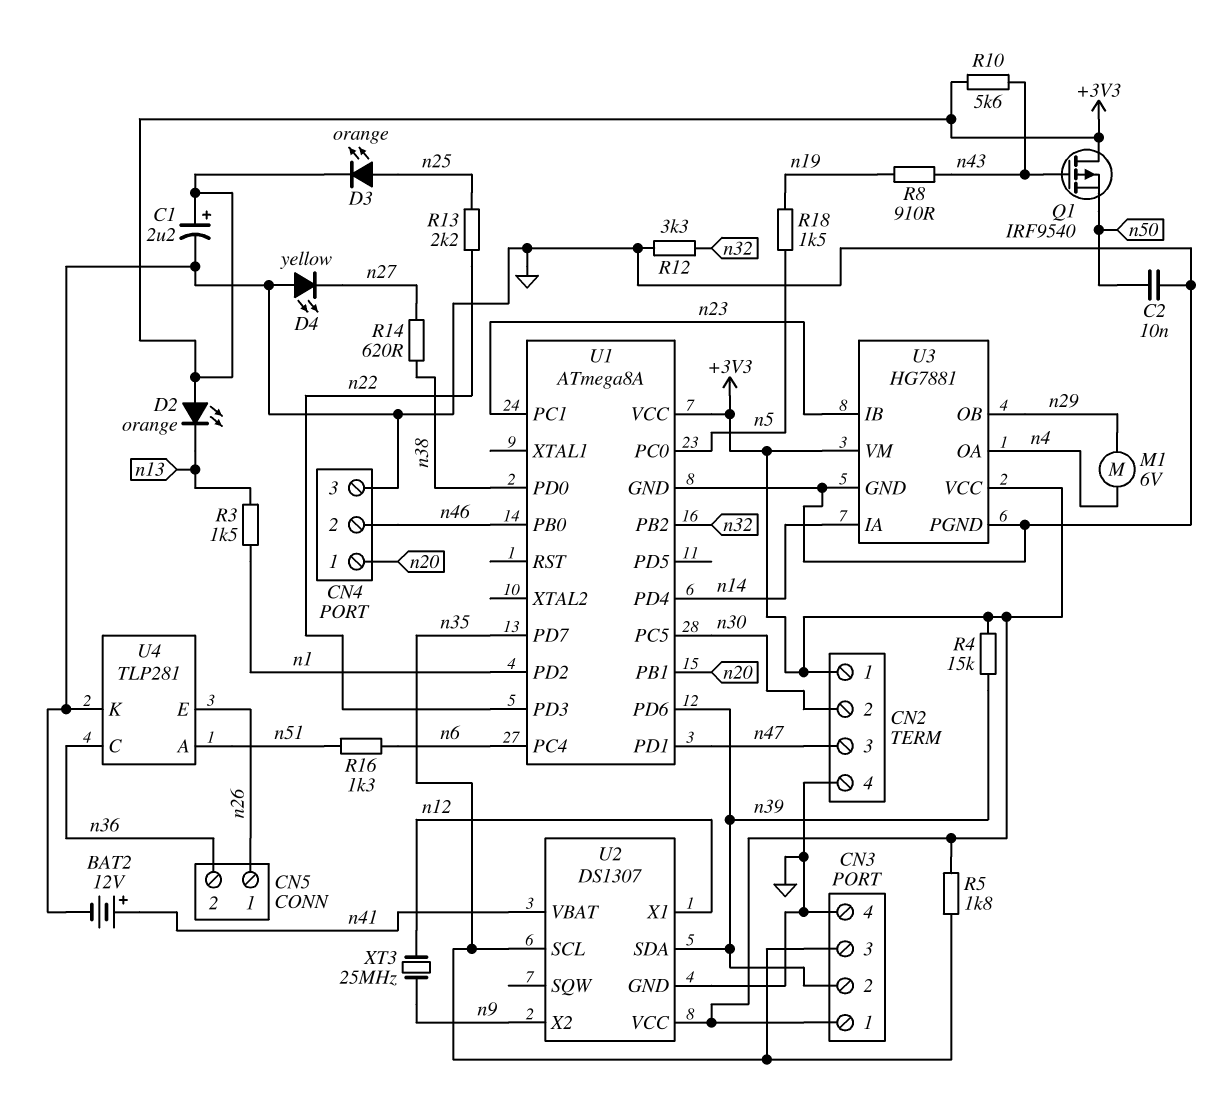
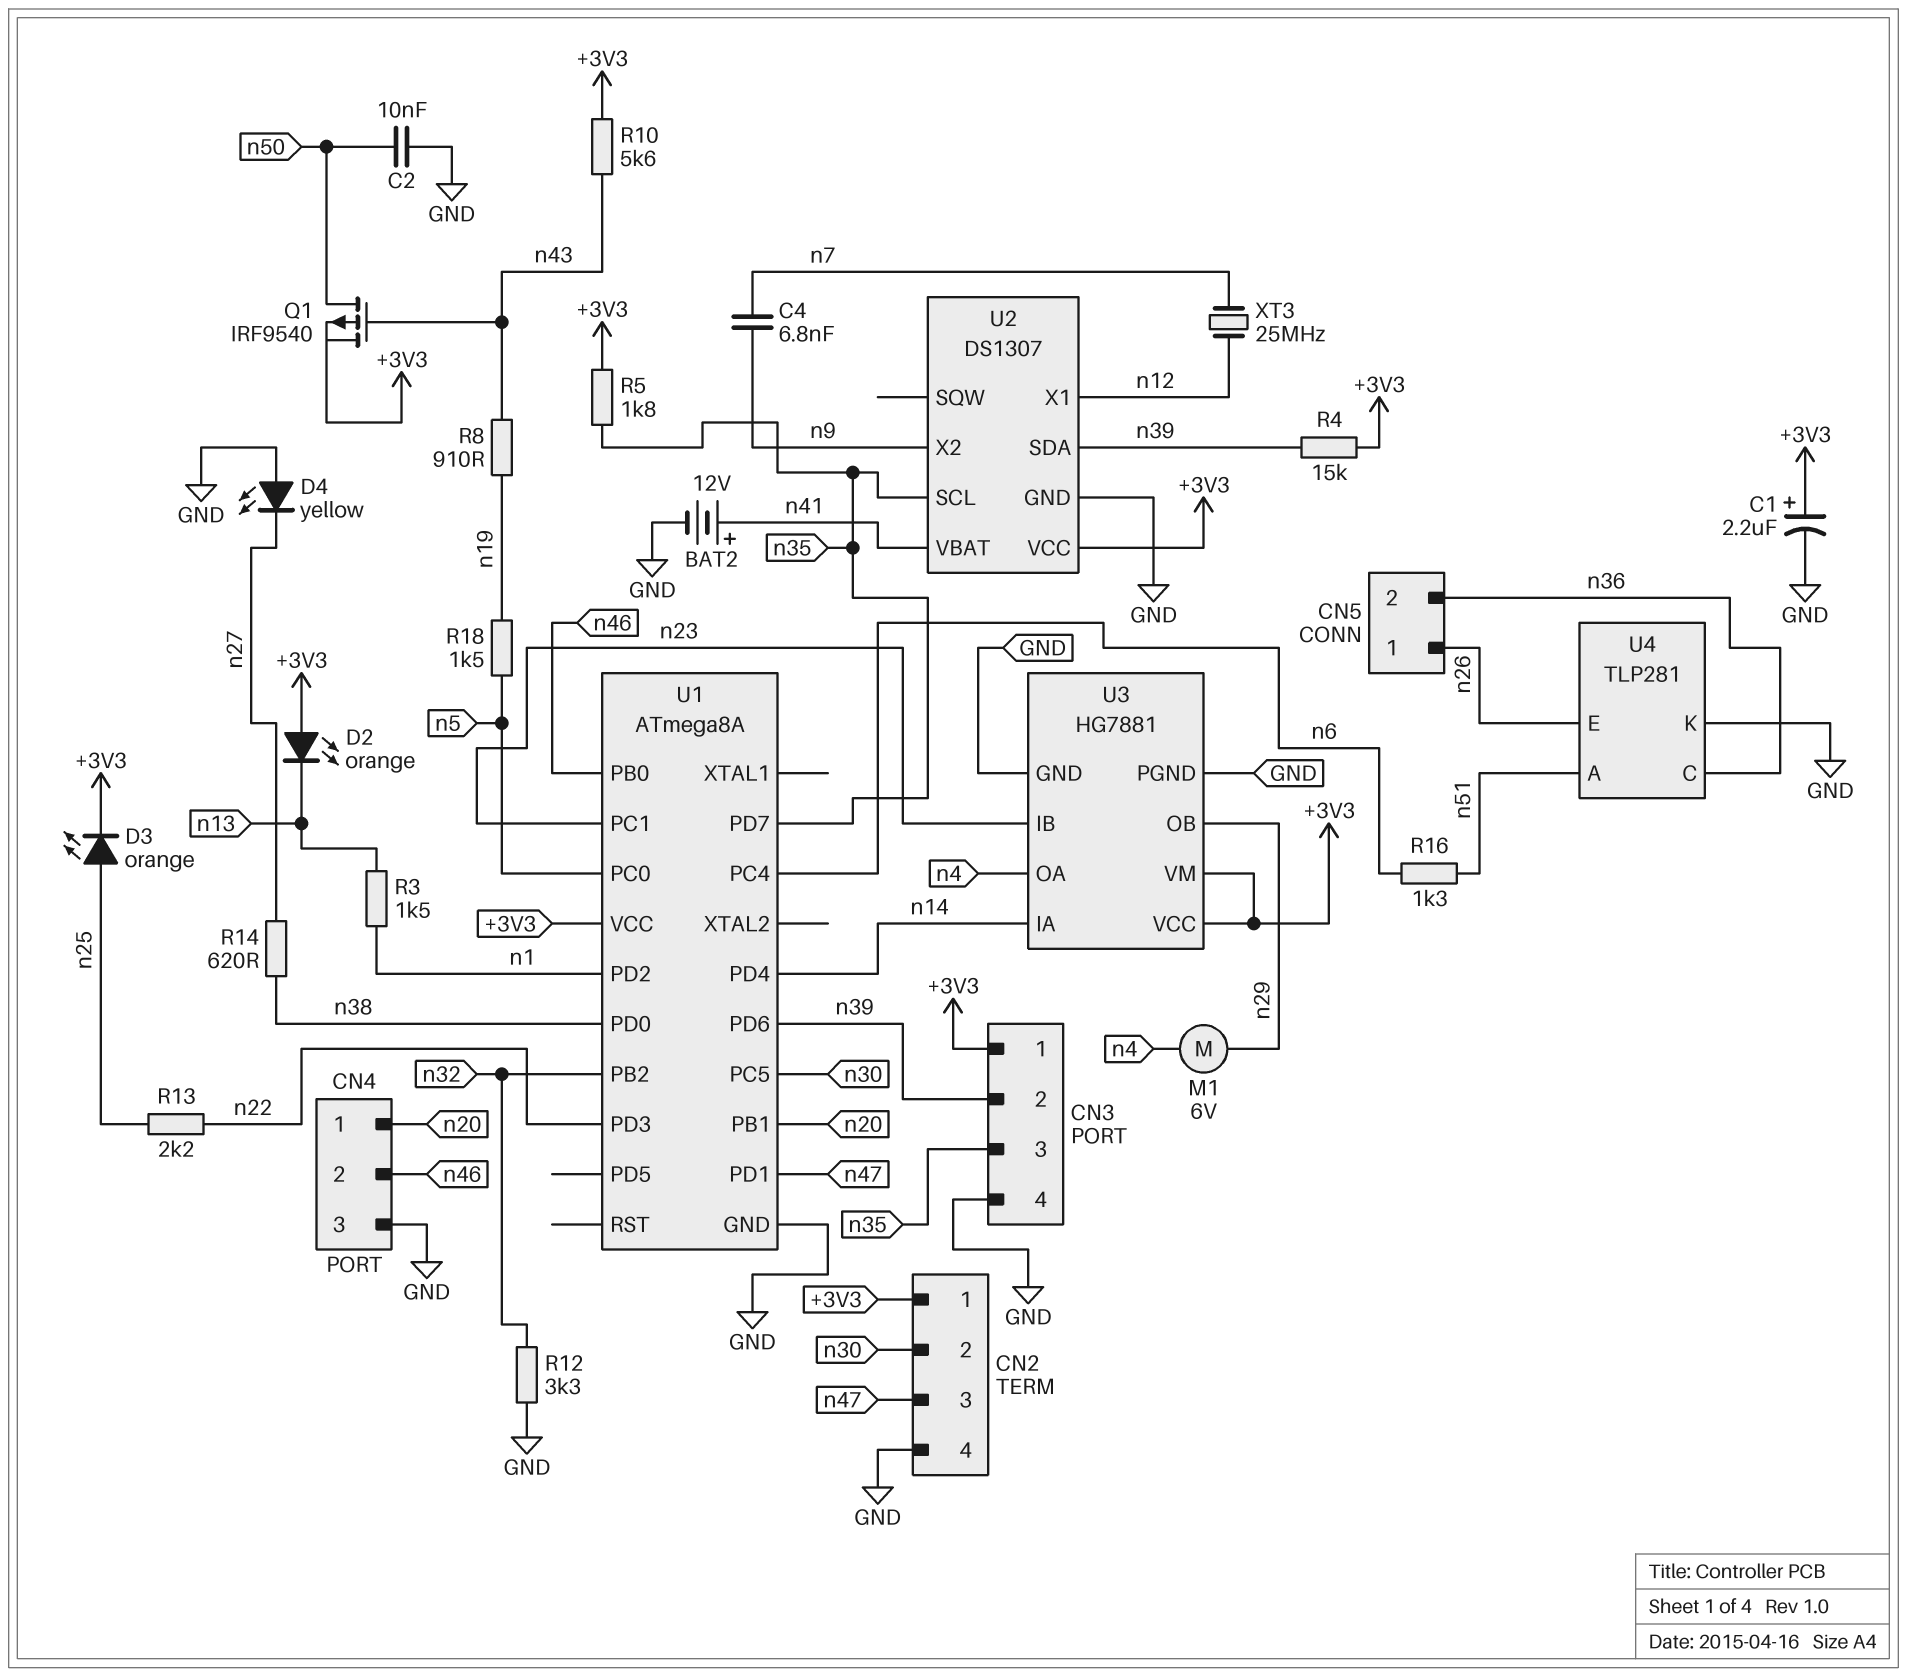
C4: none -> 6.8nF (n7, n9)
Q1: PMOS IRF9540 (G n43, D +3V3, S n50) -> PMOS IRF9540 (G n43, D n50, S +3V3)
XT3: 25MHz (n9, n12) -> 25MHz (n7, n12)

